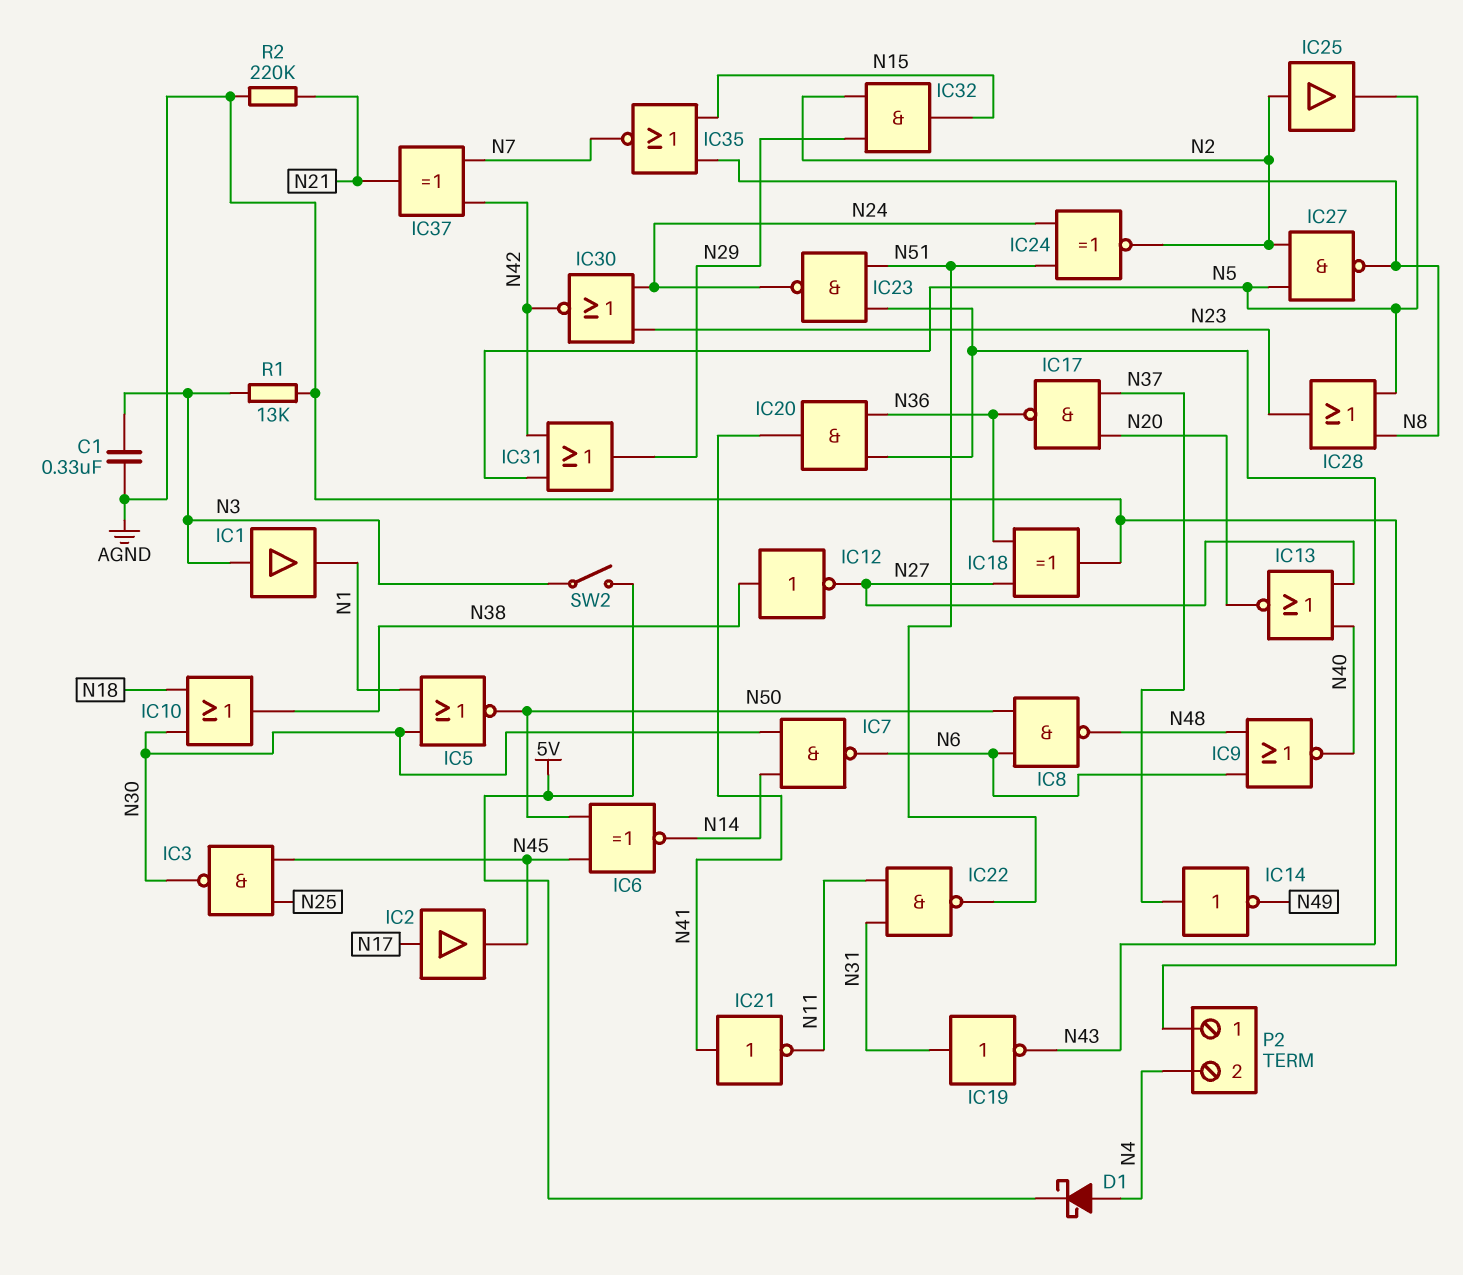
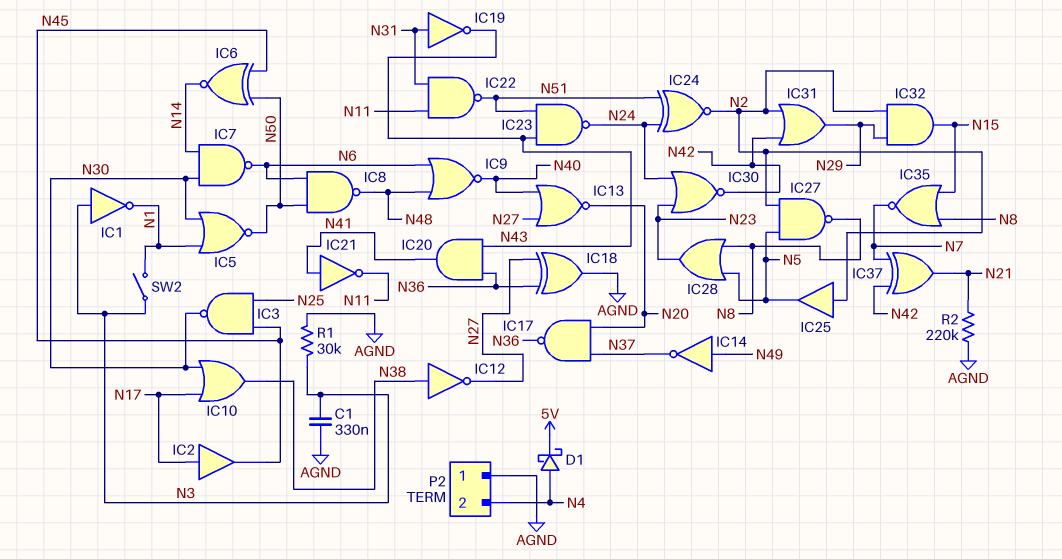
IC1: buffer (in N3, out N1) -> NOT (in N3, out N1)
IC10: OR (in N18, in N30, out N38) -> OR (in N17, in N30, out N38)
IC14: NOT (in N37, out N49) -> NOT (in N49, out N37)
IC31: OR (in N5, in N42, out N29) -> OR (in N2, in N42, out N29)
R1: 13k (AGND, N3) -> 30k (AGND, N3)
SW2: switch (5V, N3) -> switch (N1, N3)

